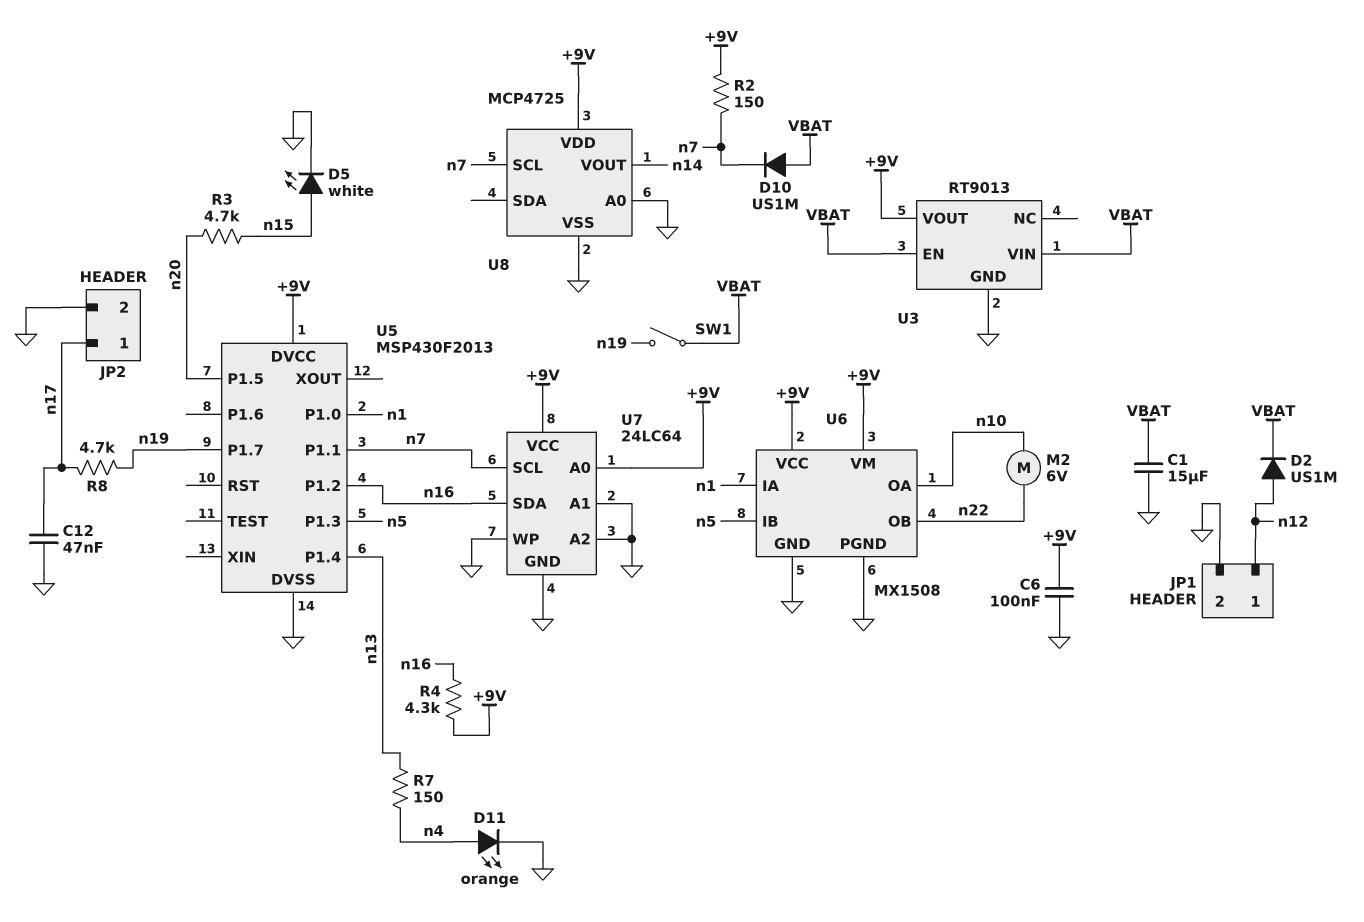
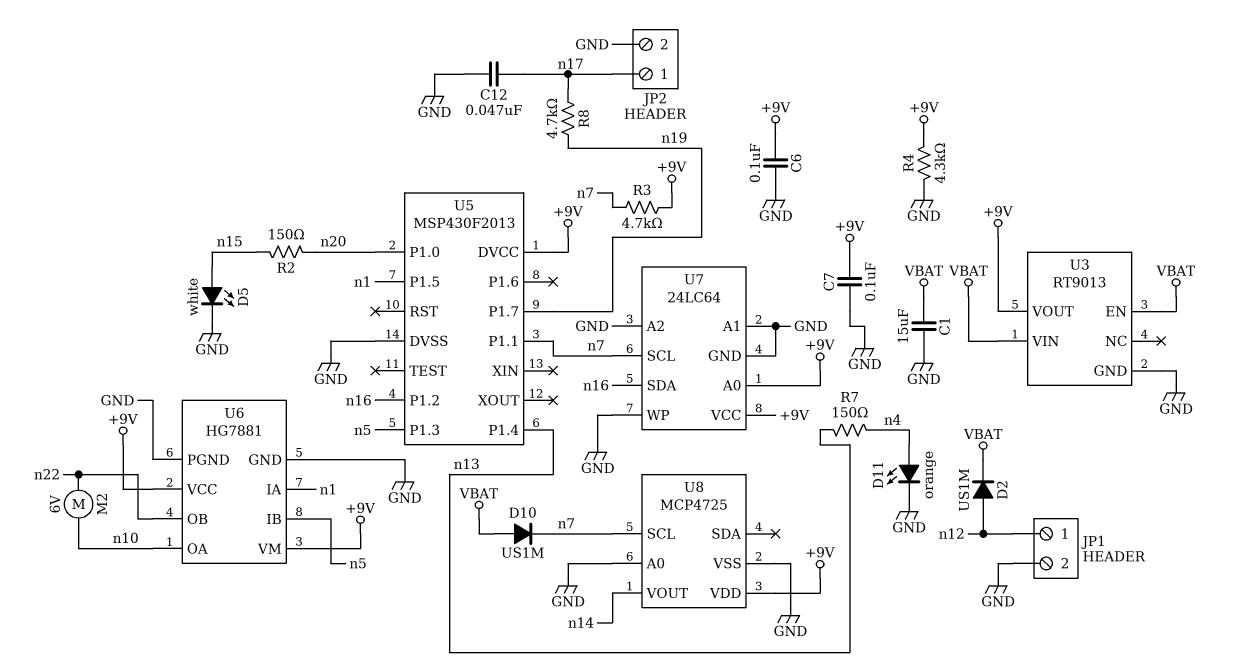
C7: none -> 100nF (+9V, GND)
R2: 150 (+9V, n7) -> 150 (n15, n20)
R3: 4.7k (n15, n20) -> 4.7k (+9V, n7)
R4: 4.3k (+9V, n16) -> 4.3k (+9V, GND)
SW1: switch (VBAT, n19) -> none
U5 pin P1.0: n1 -> n20
U5 pin P1.5: n20 -> n1
U6: MX1508 -> HG7881

